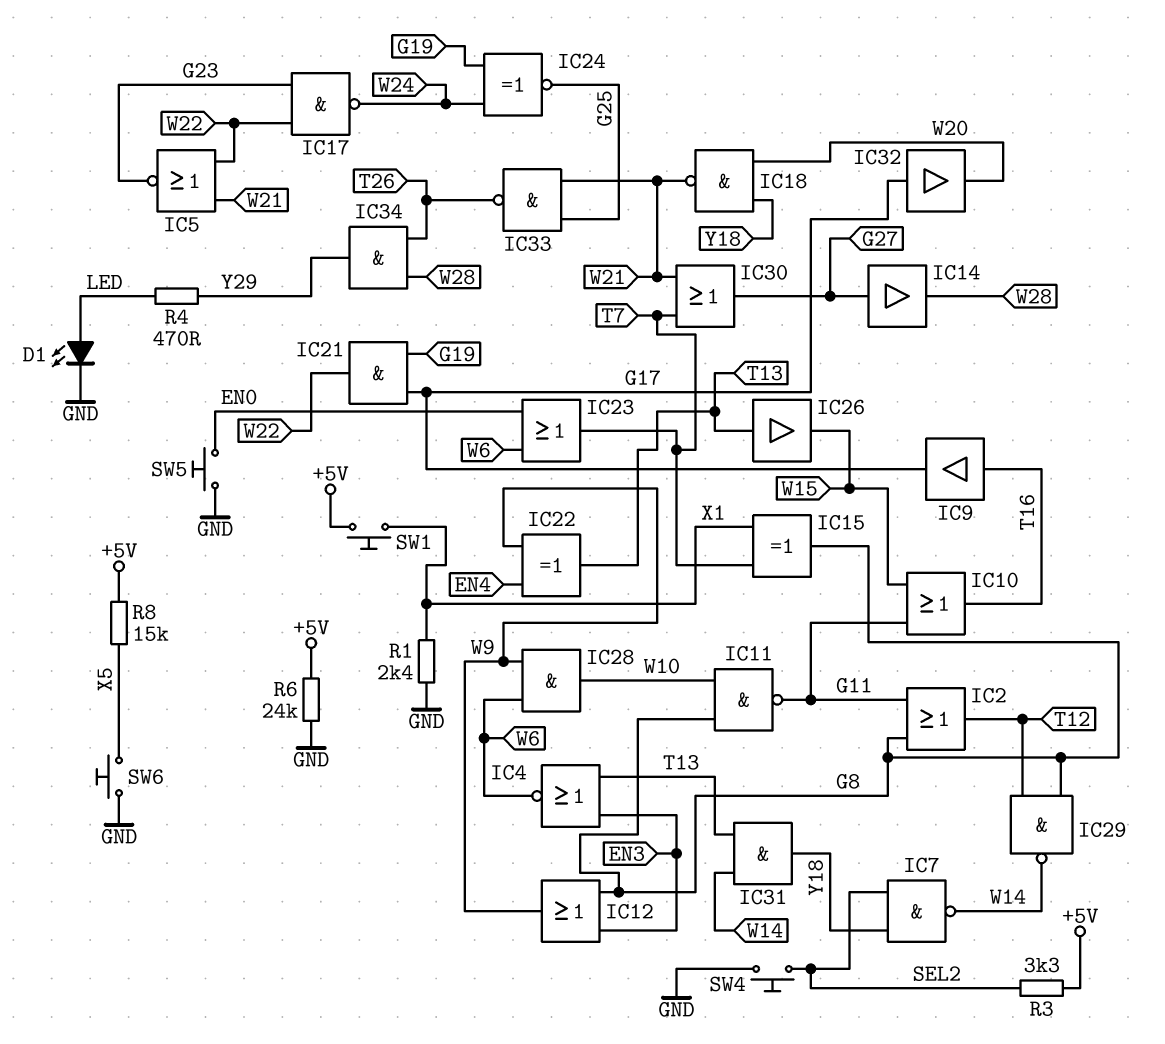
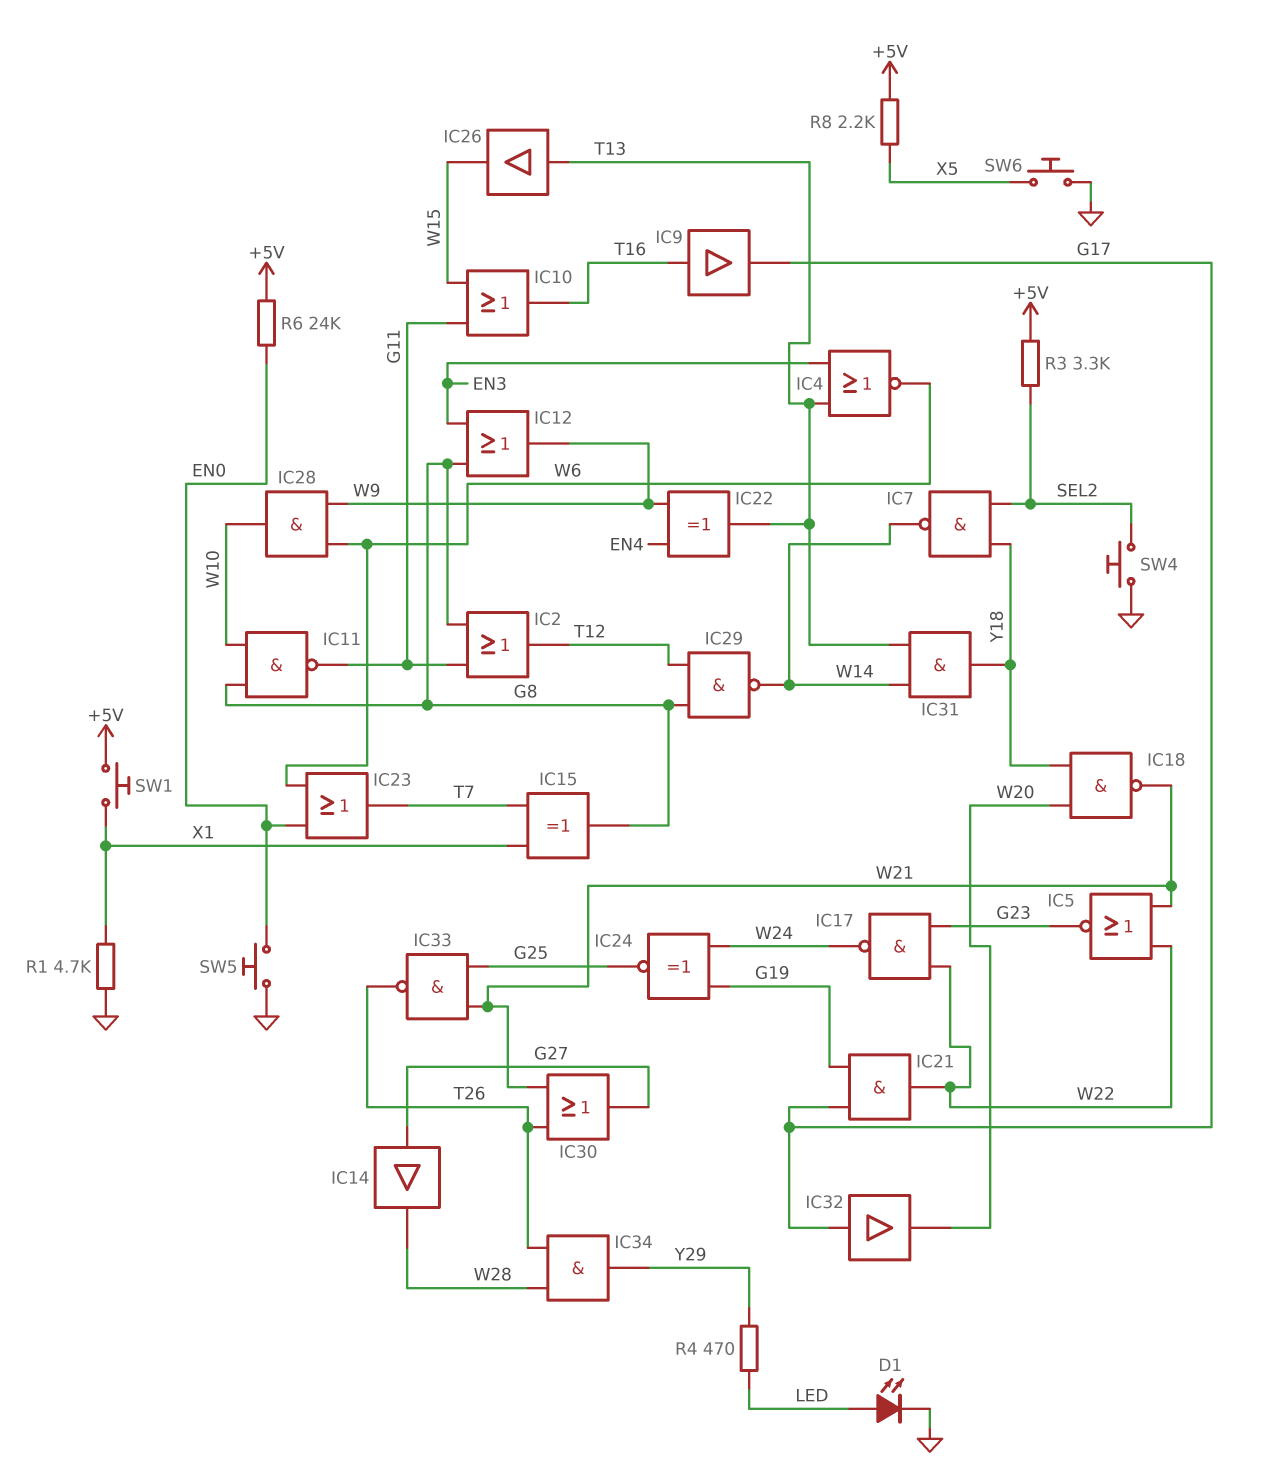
IC30: OR (in T7, in W21, out G27) -> OR (in T26, in W21, out G27)
R1: 2.4k (GND, X1) -> 4.7k (GND, X1)
R6: 24k (+5V, GND) -> 24k (+5V, EN0)
R8: 15k (+5V, X5) -> 2.2k (+5V, X5)

